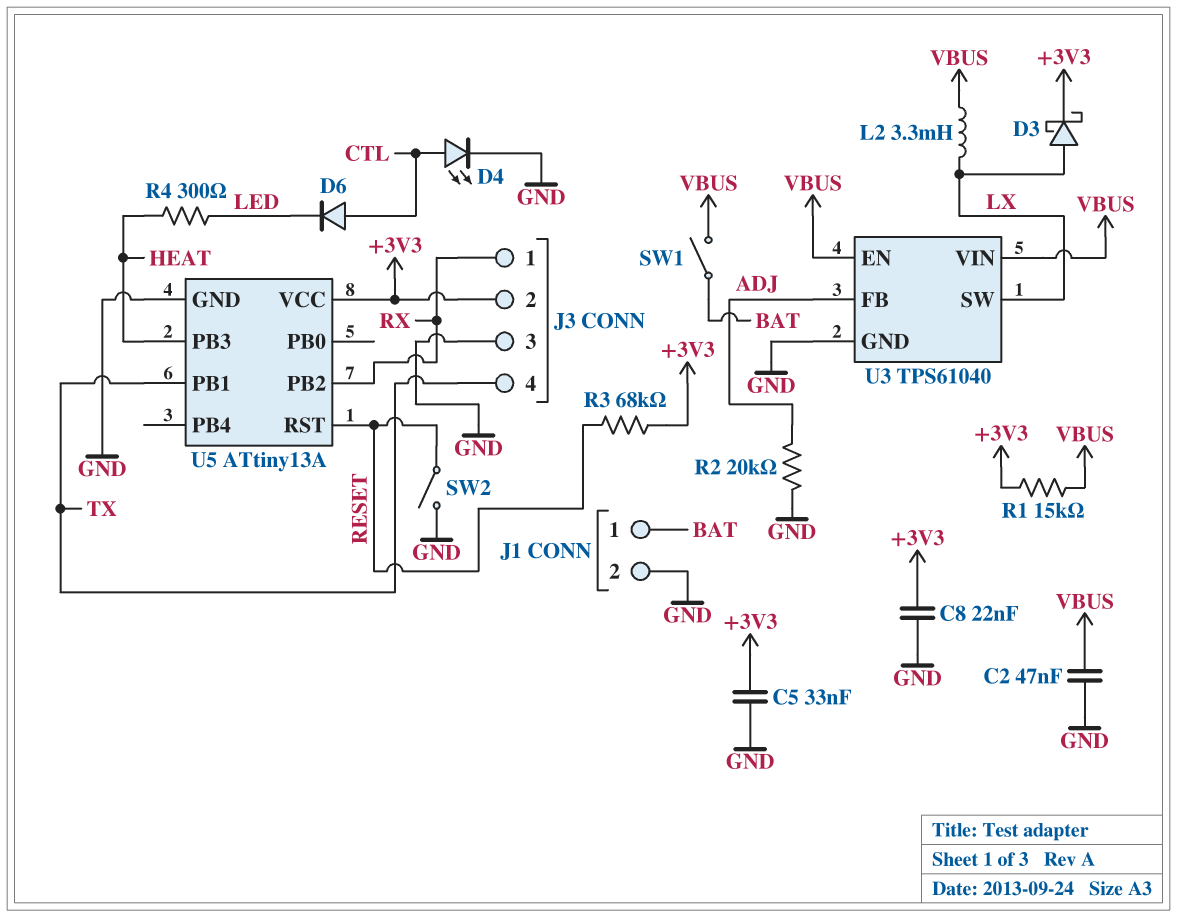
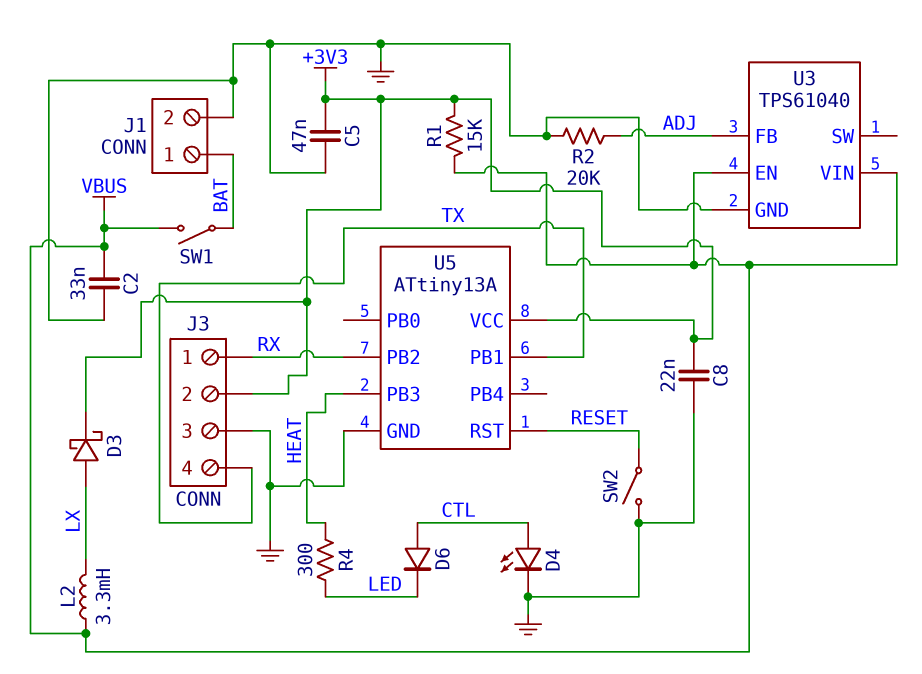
C2: 47nF (GND, VBUS) -> 33nF (GND, VBUS)
C5: 33nF (+3V3, GND) -> 47nF (+3V3, GND)
R3: 68k (+3V3, RESET) -> none
U3 pin SW: LX -> none

